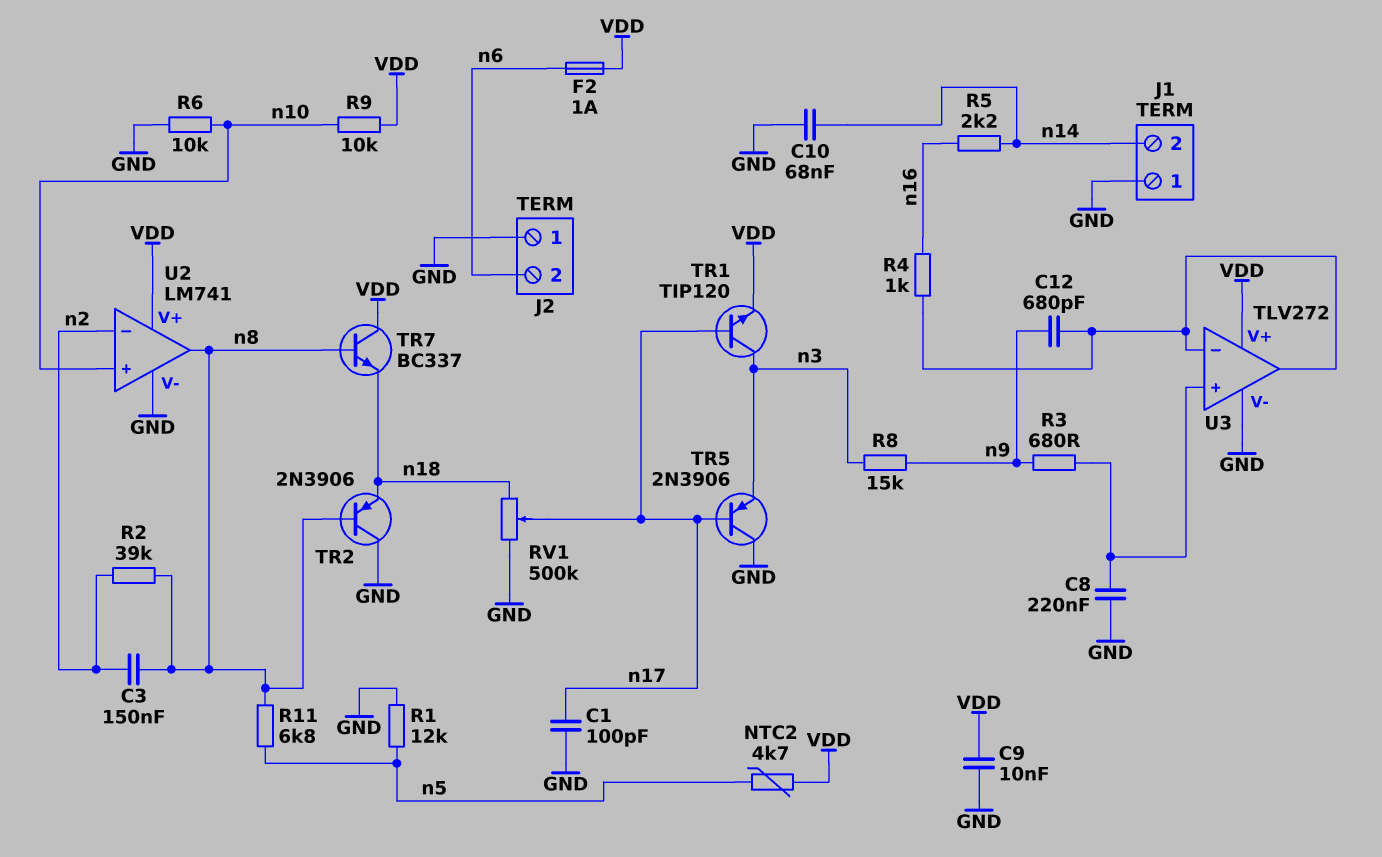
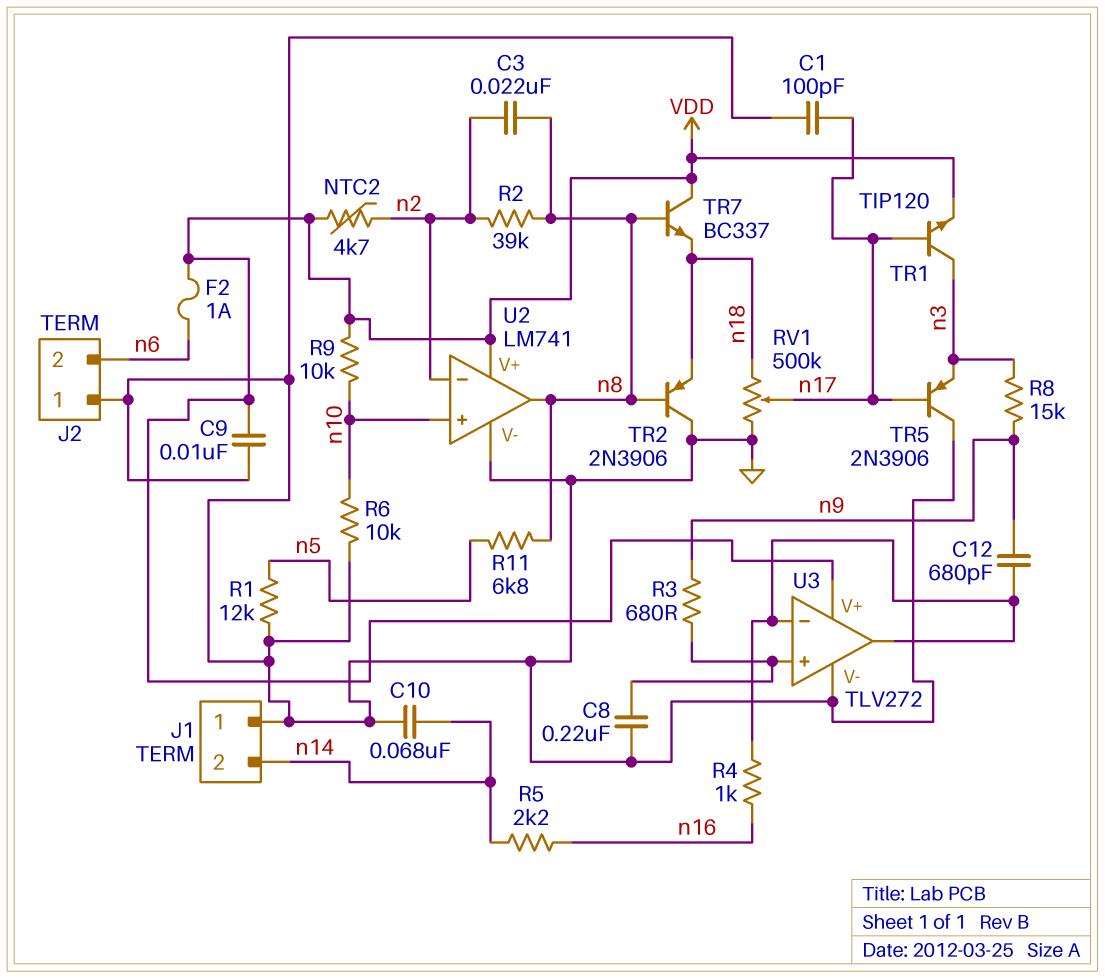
C3: 150nF (n2, n8) -> 22nF (n2, n8)
NTC2: 4.7k (VDD, n5) -> 4.7k (VDD, n2)

